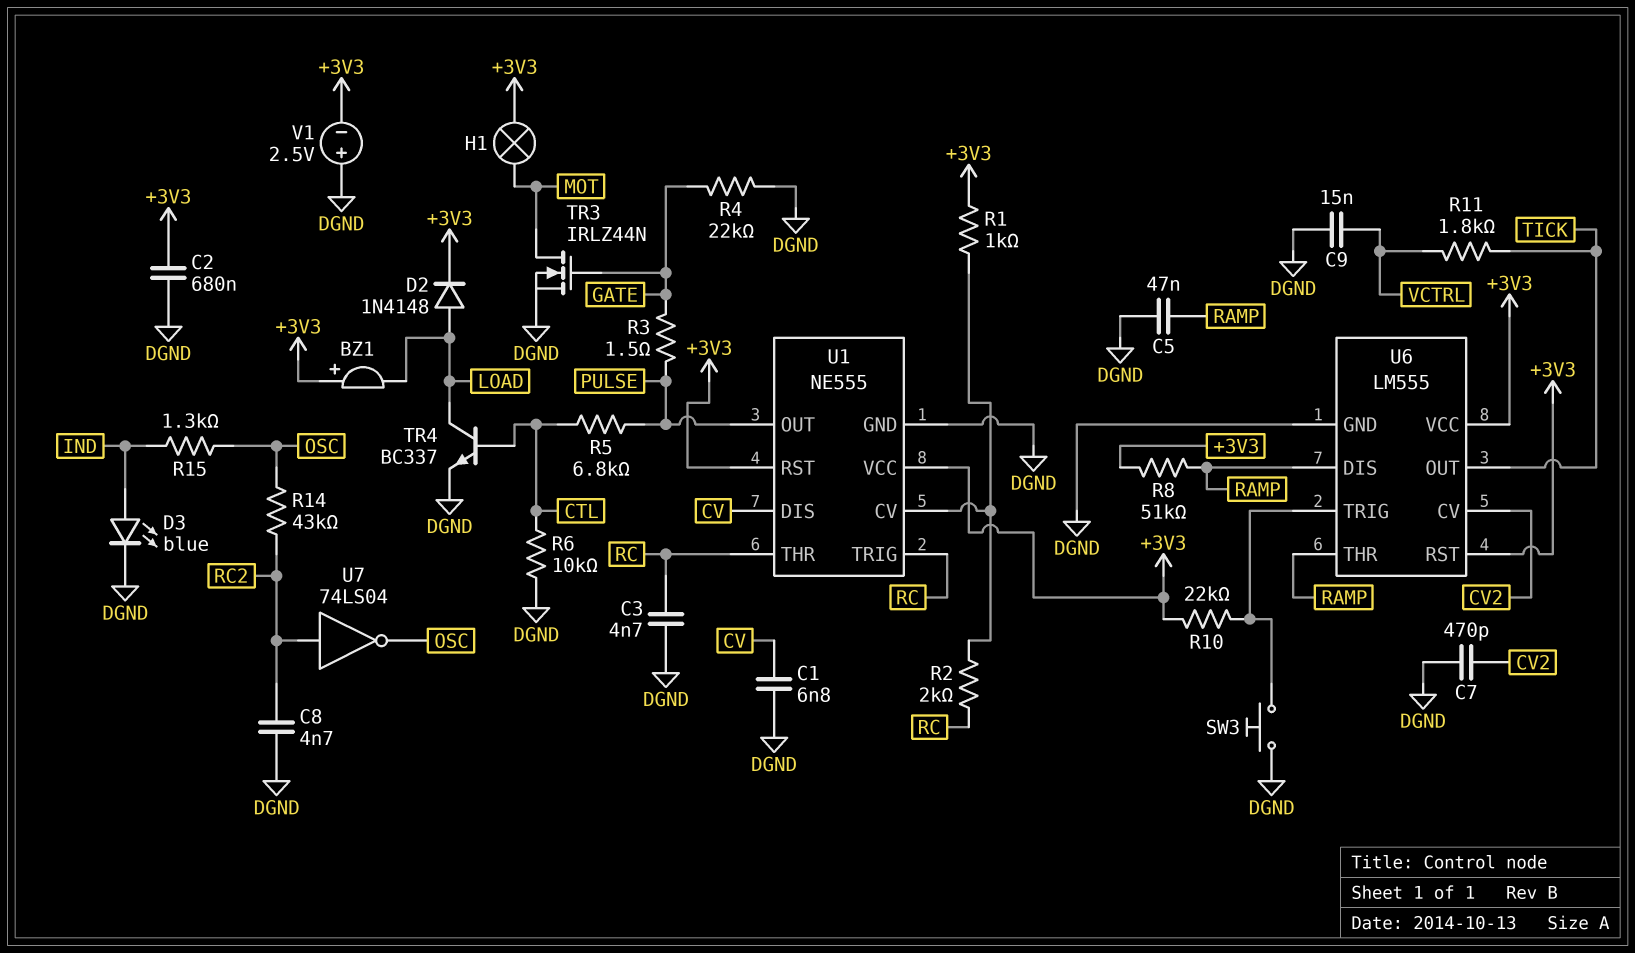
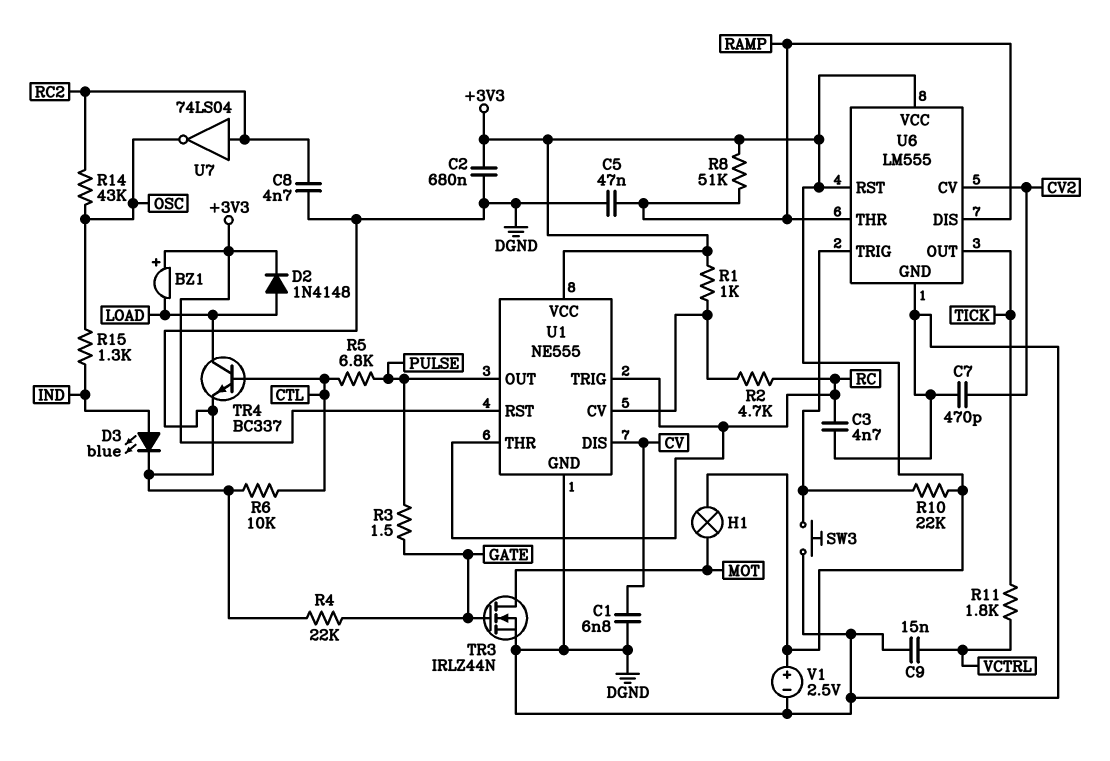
R2: 2k (RC, U1/CV) -> 4.7k (RC, U1/CV)
V1: 2.5V (plus DGND, minus +3V3) -> 2.5V (plus +3V3, minus DGND)

